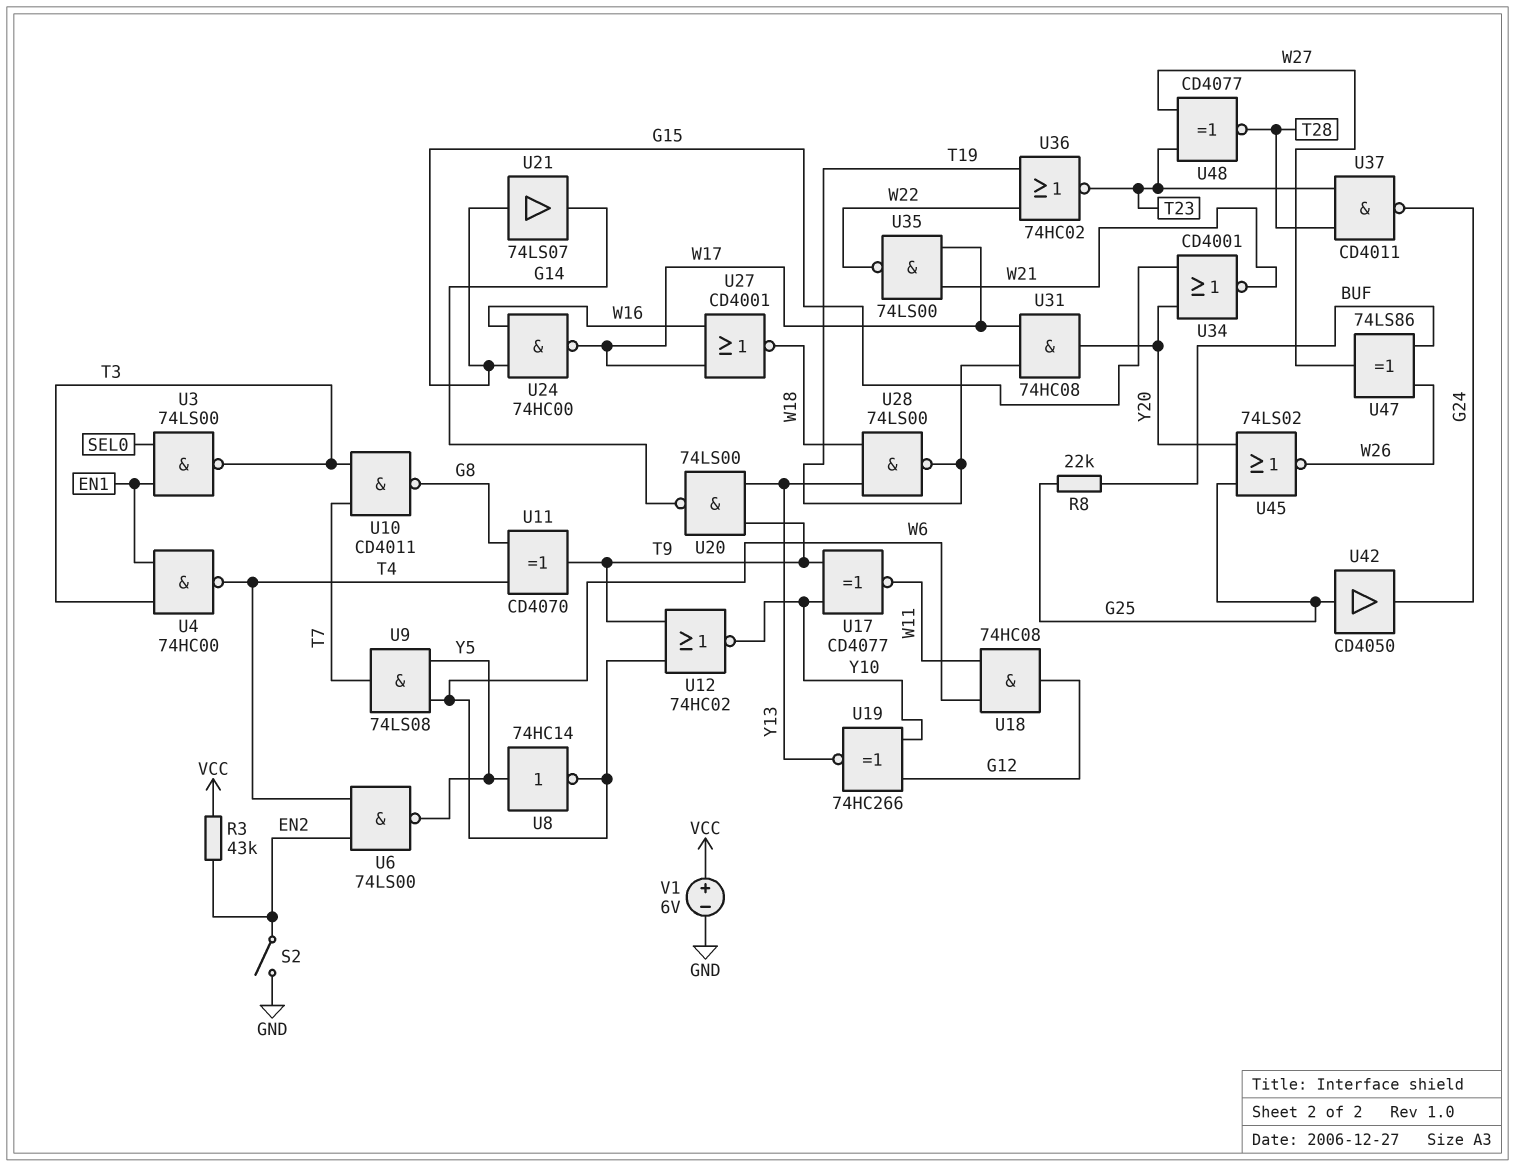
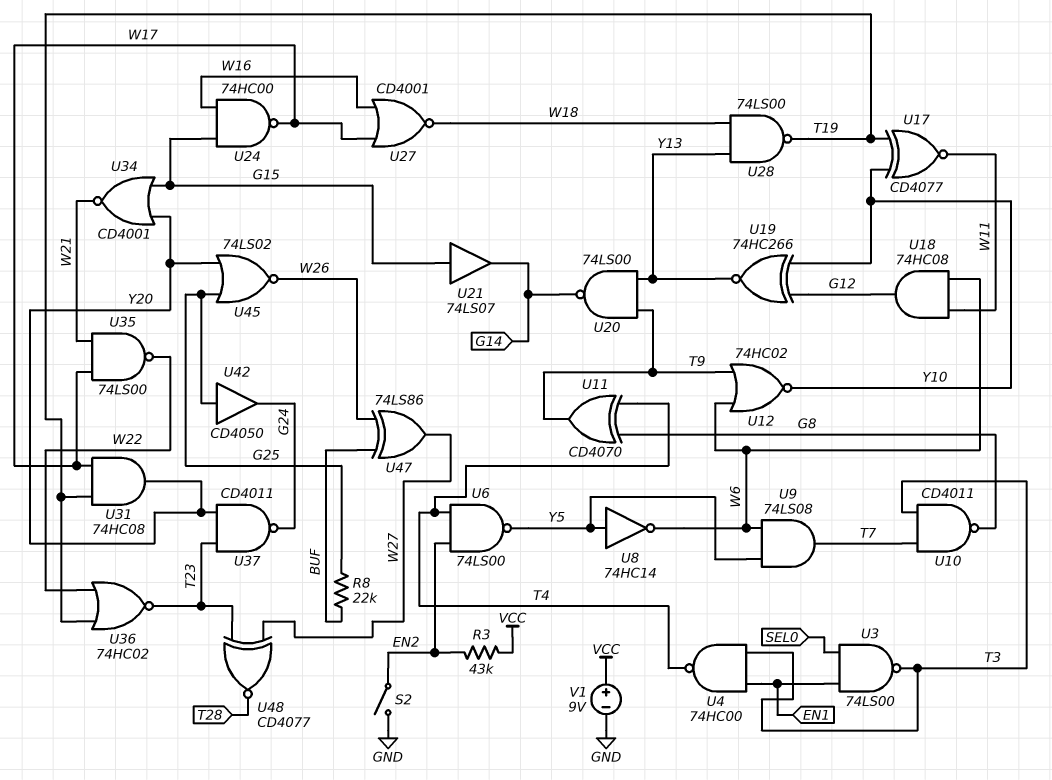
U17: XNOR CD4077 (in T9, in Y10, out W11) -> XNOR CD4077 (in T19, in Y10, out W11)
U37: NAND CD4011 (in T23, in T28, out G24) -> NAND CD4011 (in T23, in Y20, out G24)
V1: 6V (plus VCC, minus GND) -> 9V (plus VCC, minus GND)

